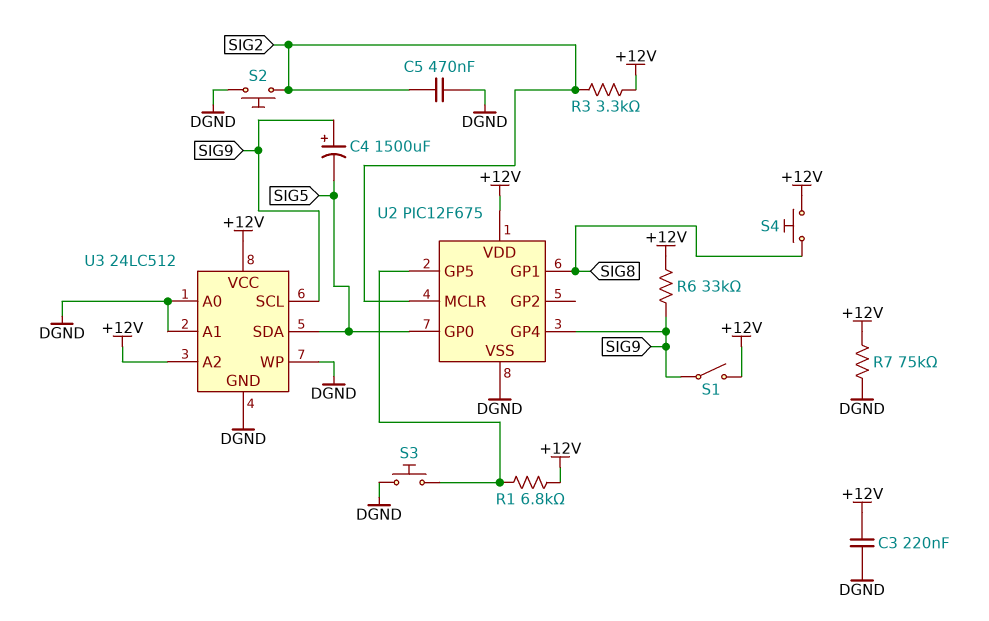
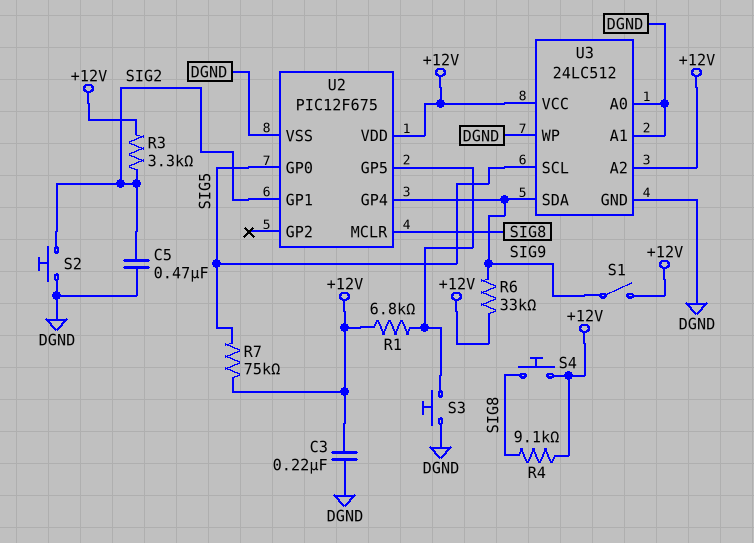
C4: 1500uF (plus SIG9, minus SIG5) -> none
R4: none -> 9.1k (+12V, SIG8)
R7: 75k (+12V, DGND) -> 75k (+12V, SIG5)
U2 pin GP1: SIG8 -> SIG2
U2 pin MCLR: SIG2 -> SIG8
U3 pin SCL: SIG9 -> SIG5
U3 pin SDA: SIG5 -> SIG9

